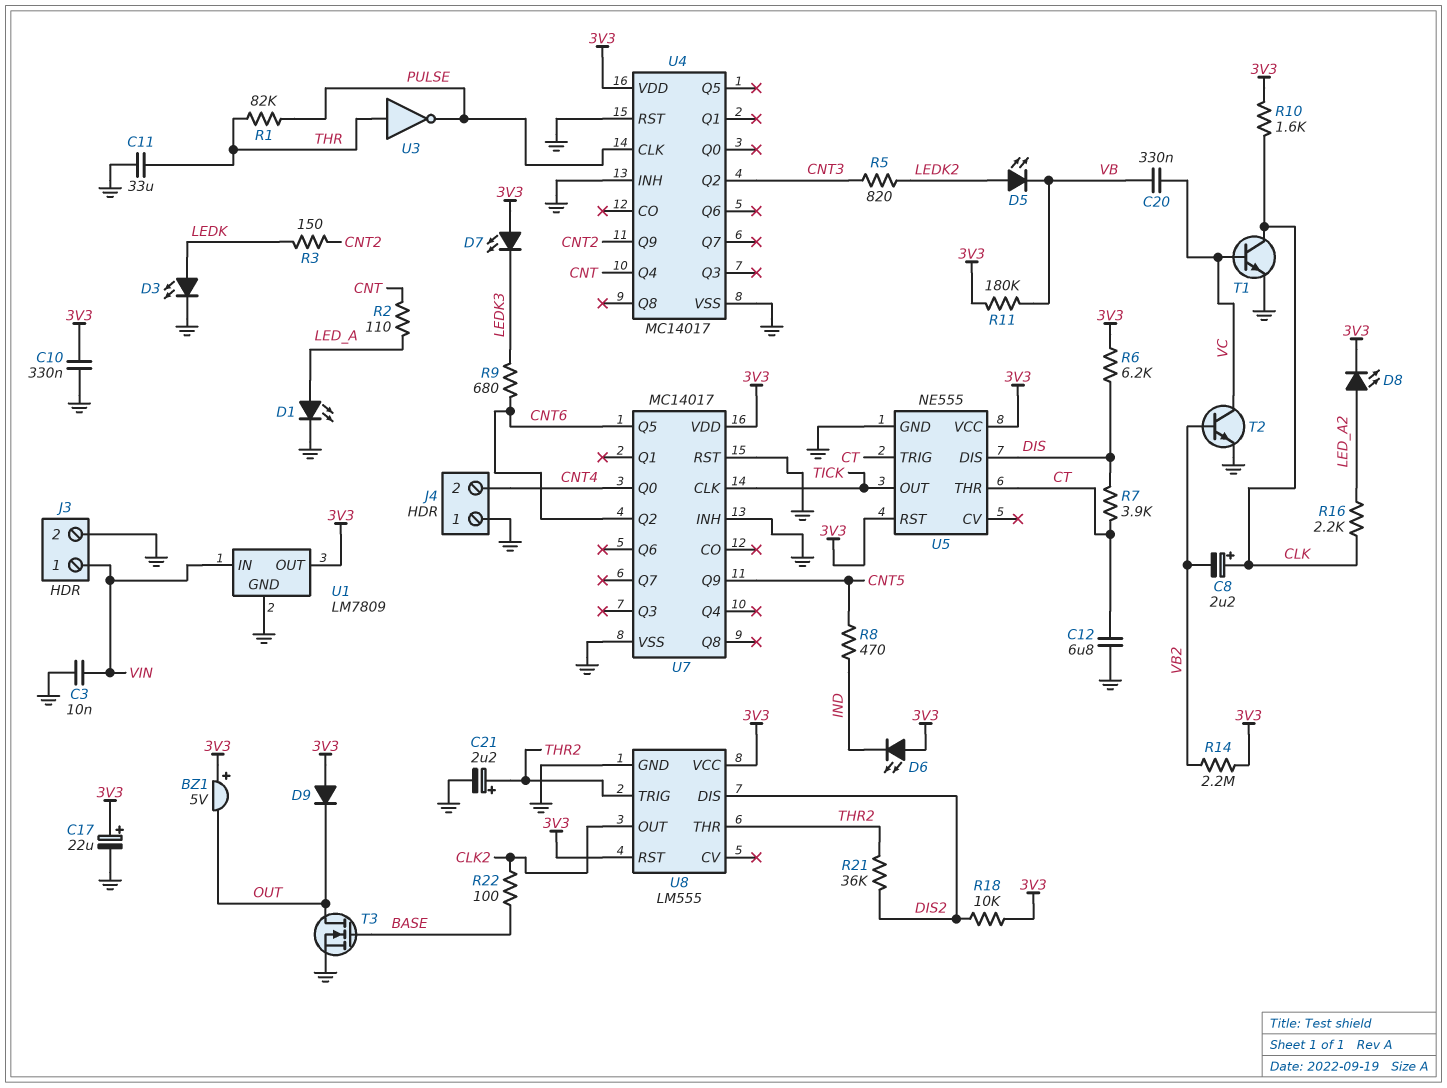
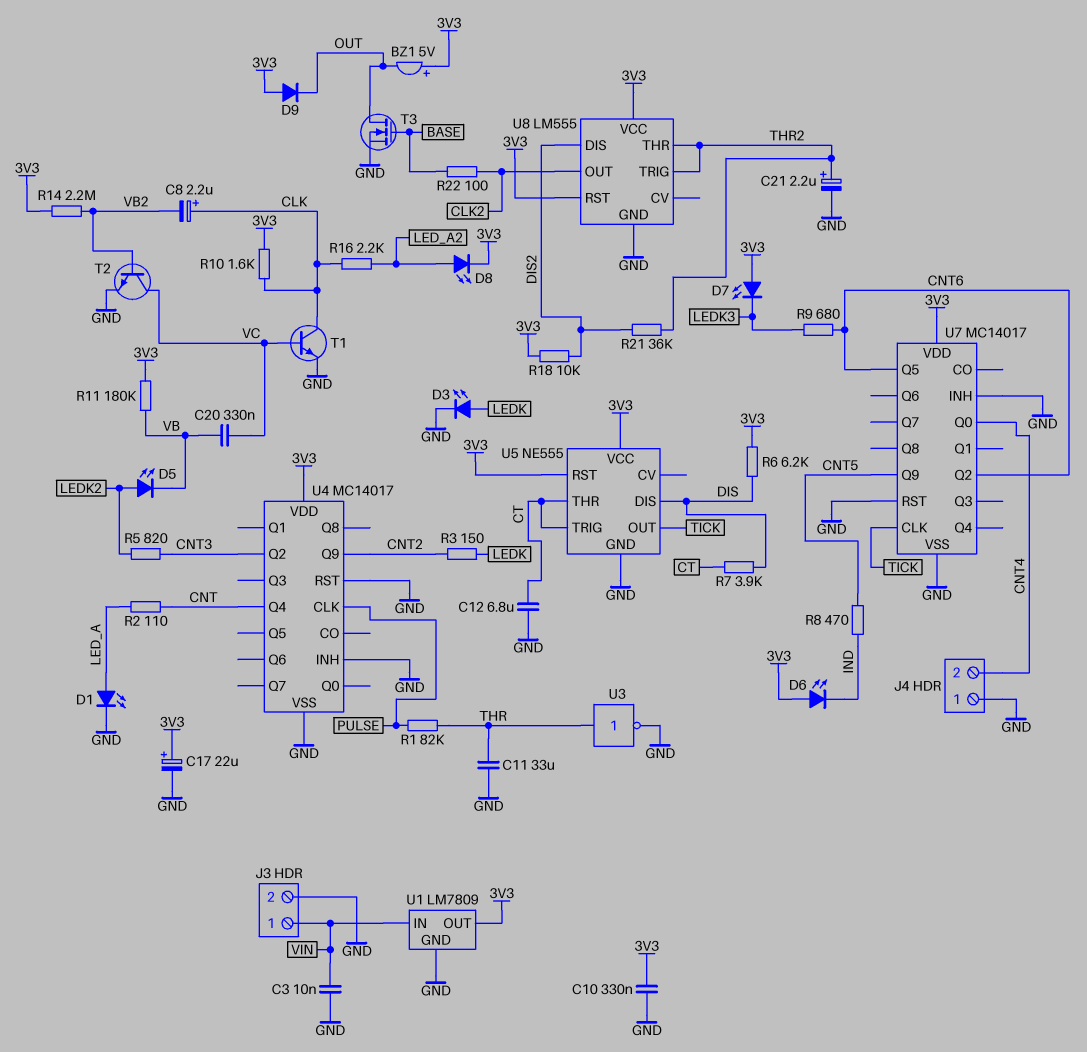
U3: NOT (in THR, out PULSE) -> NOT (in THR, out GND)

